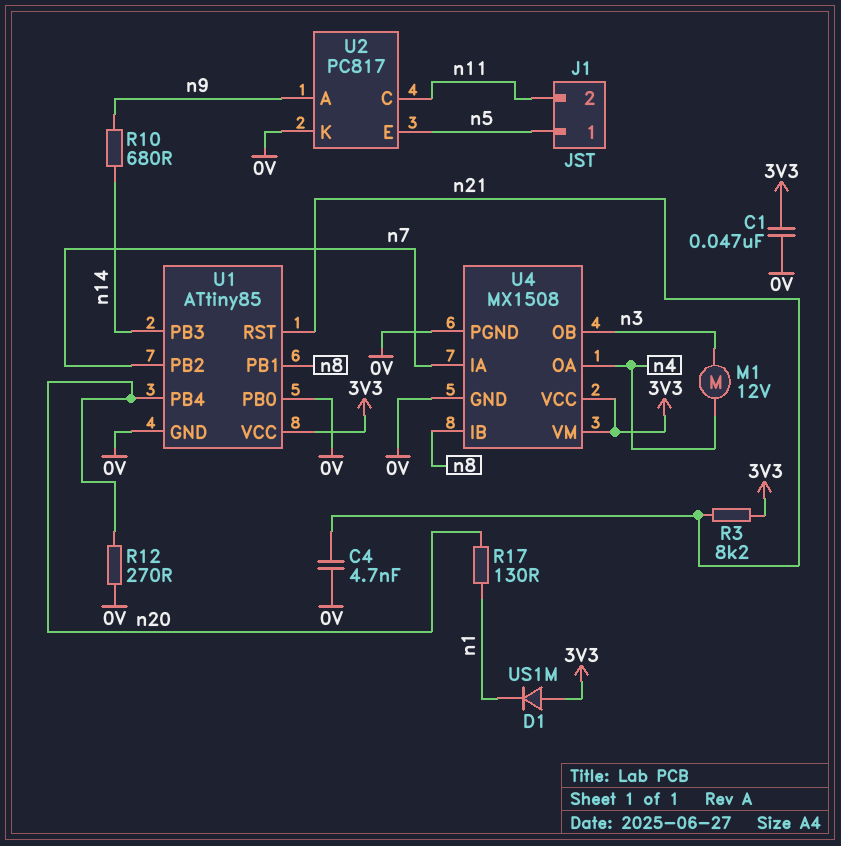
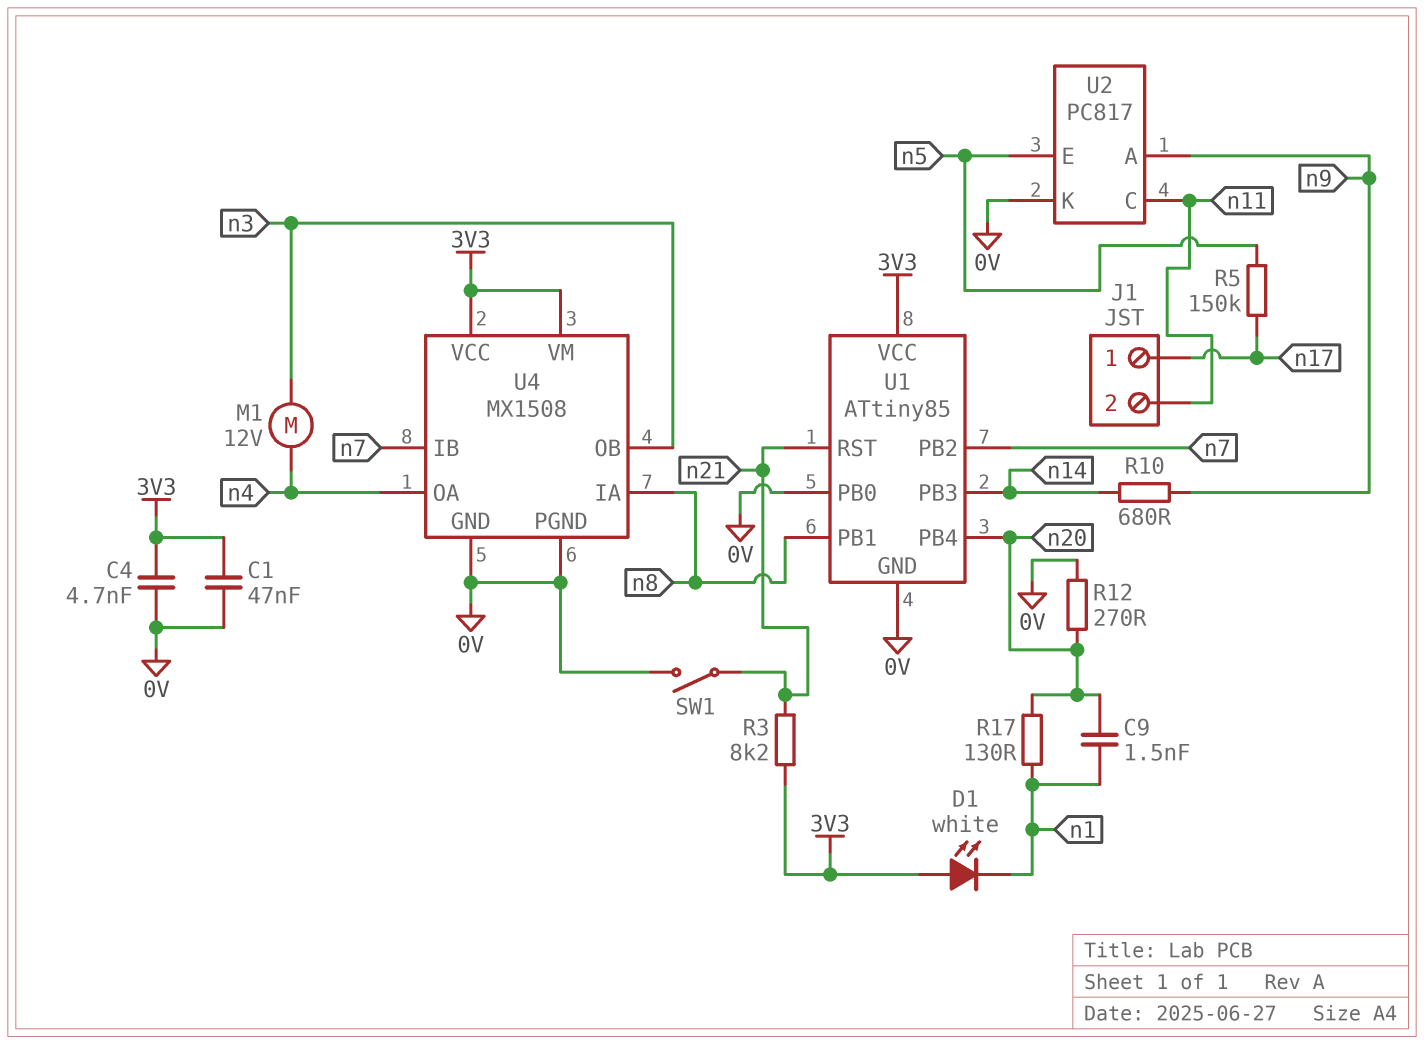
C4: 4.7nF (0V, n21) -> 4.7nF (0V, 3V3)
C9: none -> 1.5nF (n1, n20)
D1: diode US1M (A 3V3, K n1) -> LED white (A 3V3, K n1)
J1 pin 1: n5 -> n17
R5: none -> 150k (n5, n17)
SW1: none -> switch (0V, n21)
U4 pin IA: n7 -> n8
U4 pin IB: n8 -> n7

